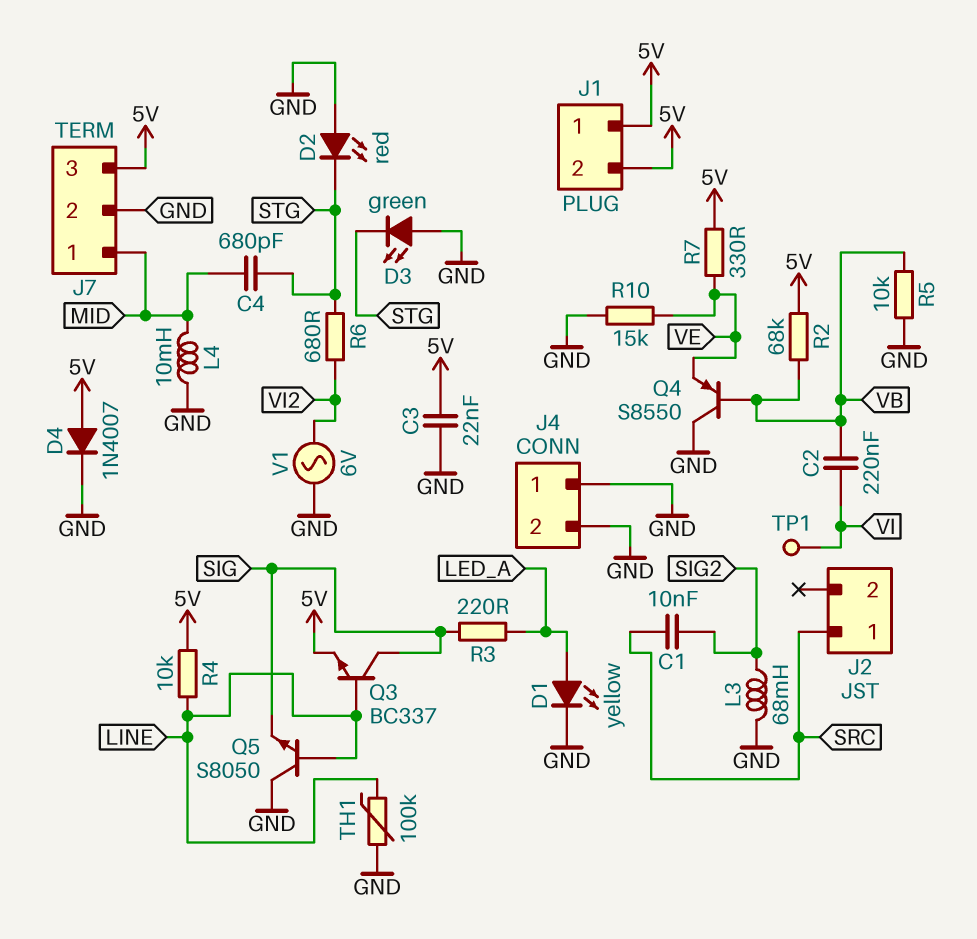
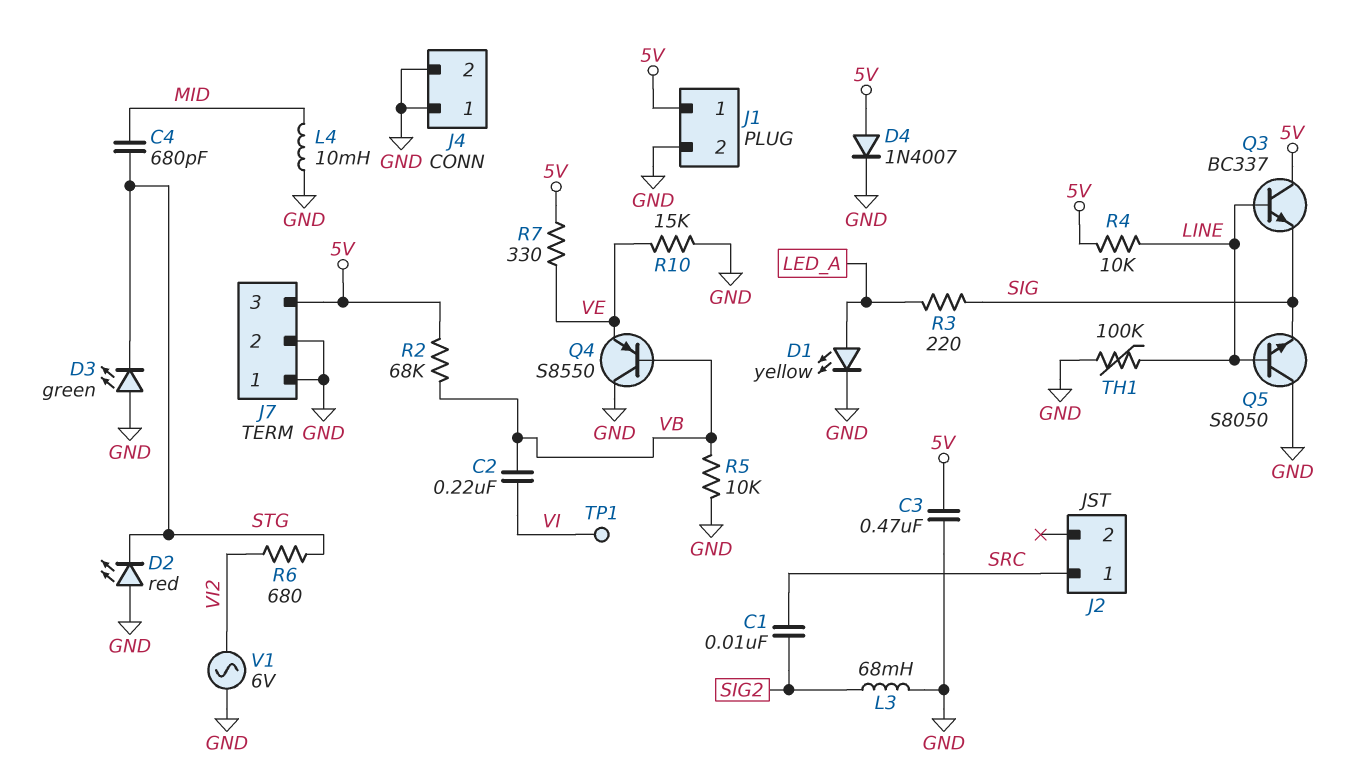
C3: 22nF (5V, GND) -> 470nF (5V, GND)
J1 pin 2: 5V -> GND
J7 pin 1: MID -> GND
Q3: NPN BC337 (B LINE, C SIG, E 5V) -> NPN BC337 (B LINE, C 5V, E SIG)

